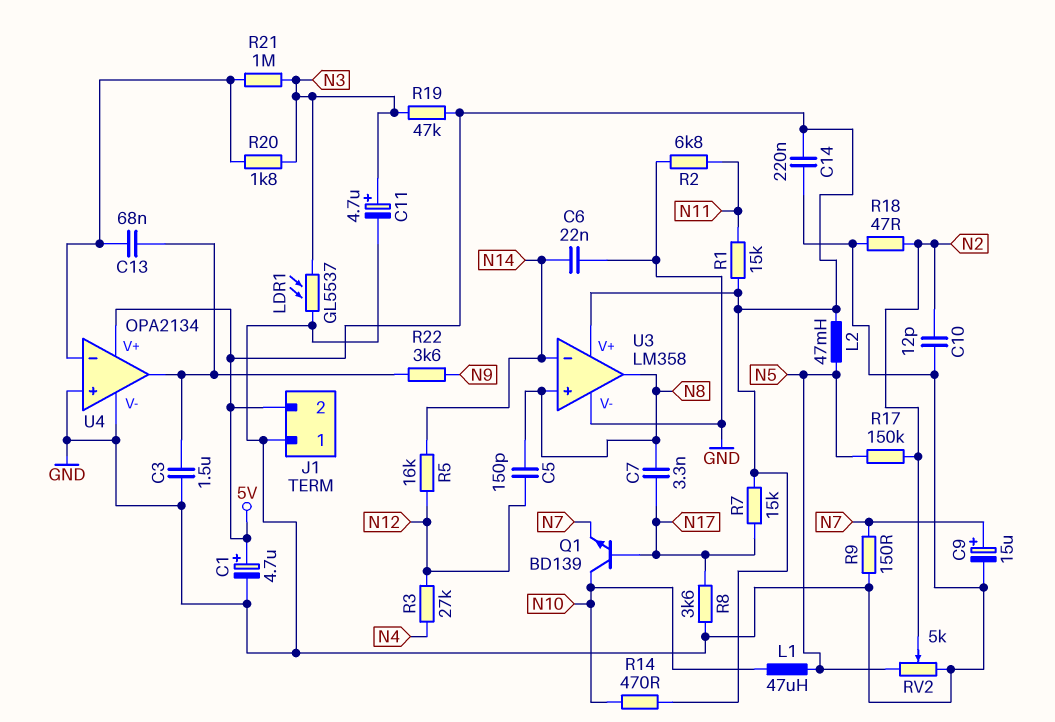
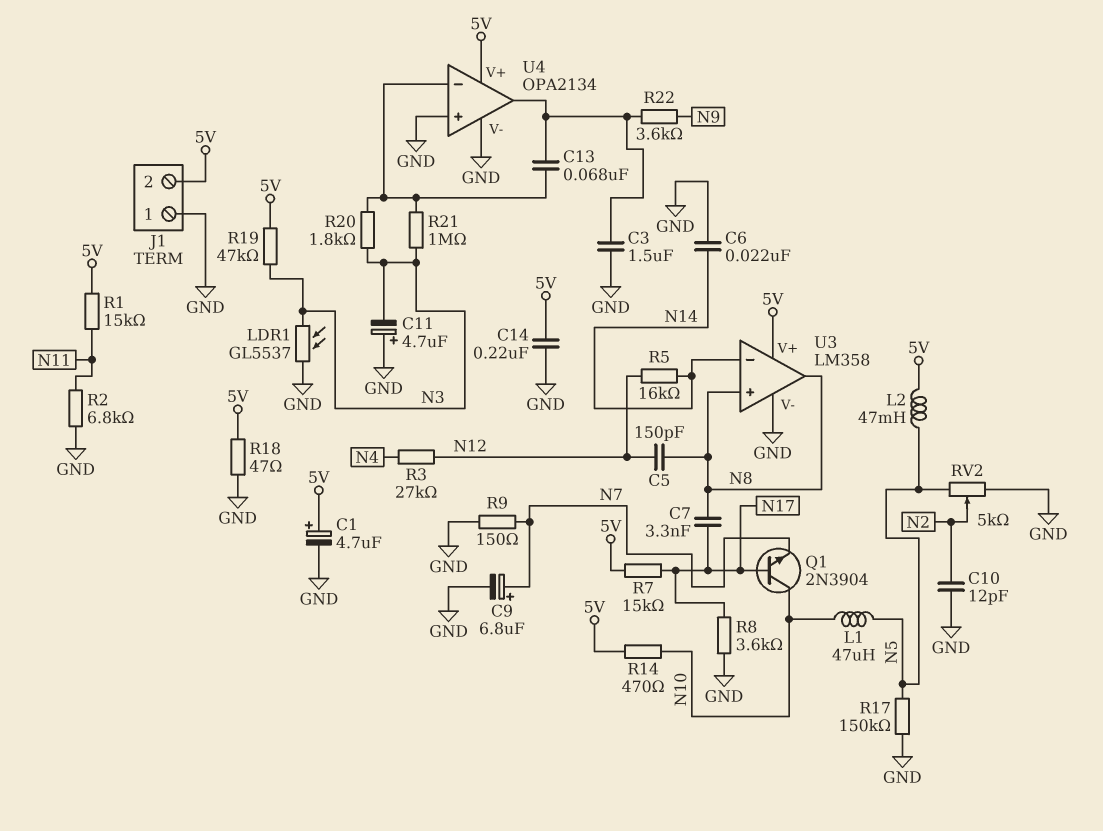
C9: 15uF (plus N7, minus GND) -> 6.8uF (plus N7, minus GND)
C11: 4.7uF (plus N3, minus GND) -> 4.7uF (plus GND, minus N3)
Q1: NPN BD139 (B N17, C N10, E N7) -> NPN 2N3904 (B N17, C N10, E N7)
R17: 150k (N2, N5) -> 150k (GND, N5)
R18: 47 (GND, N2) -> 47 (5V, GND)

